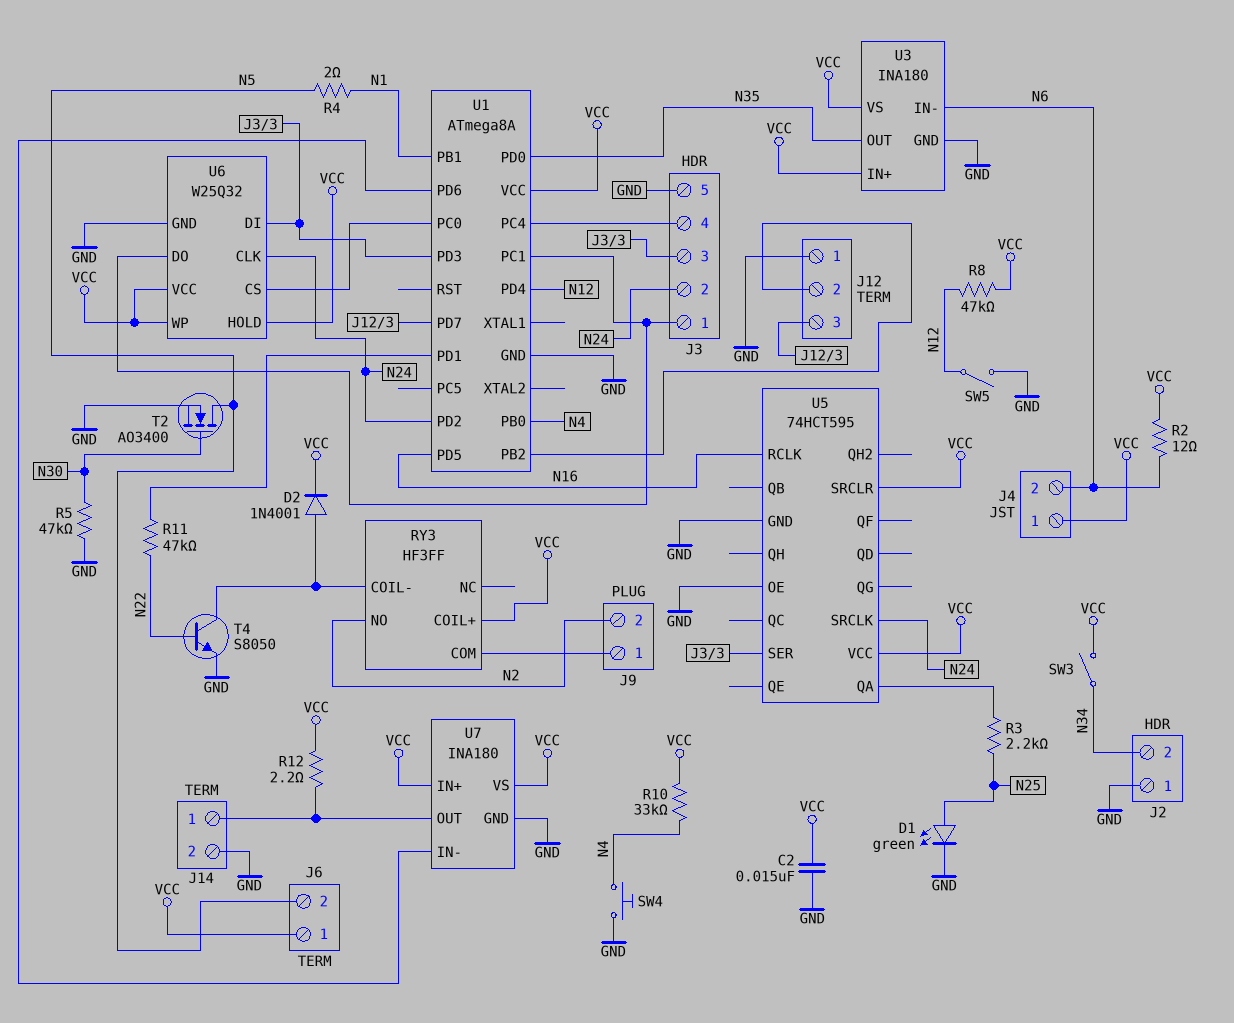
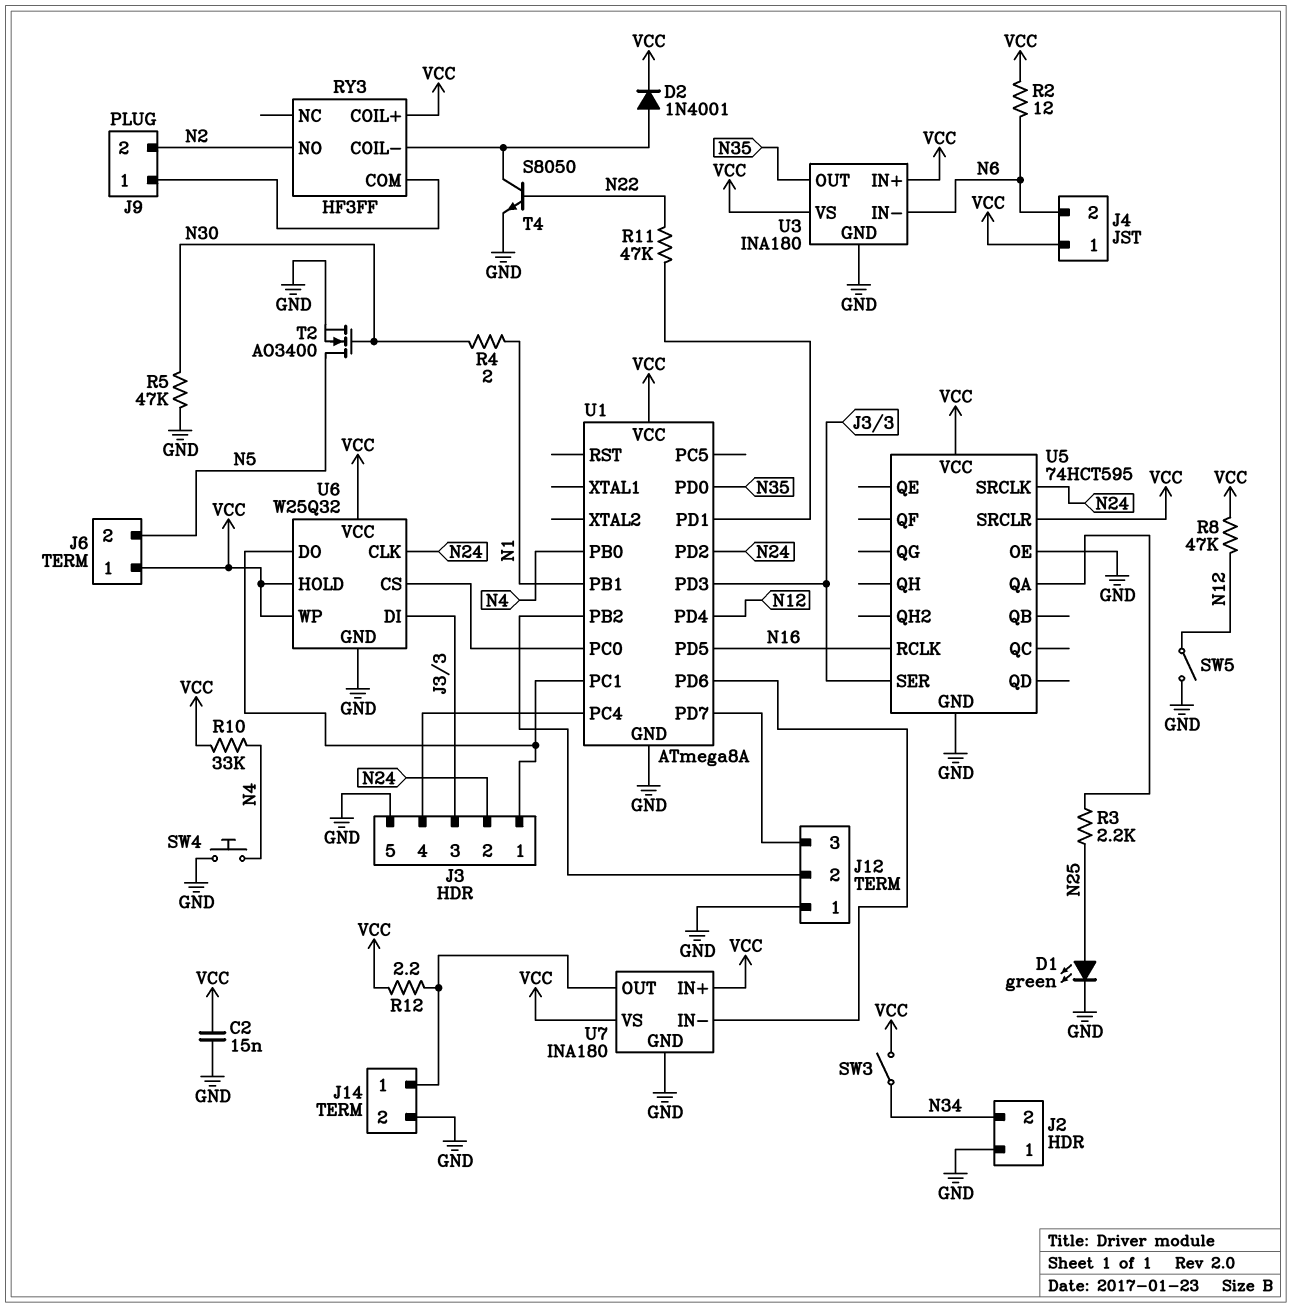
R4: 2 (N1, N5) -> 2 (N1, N30)

